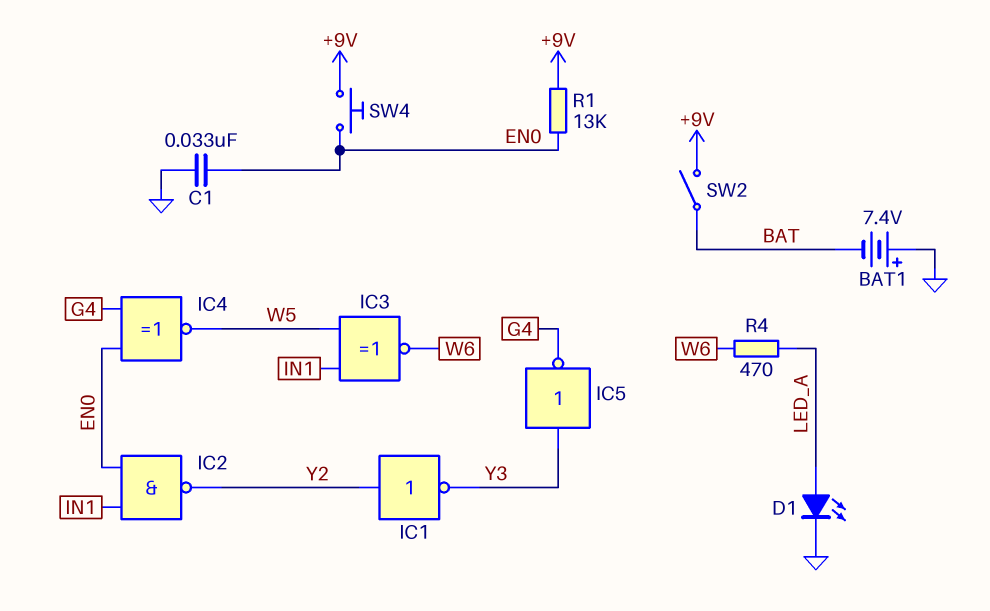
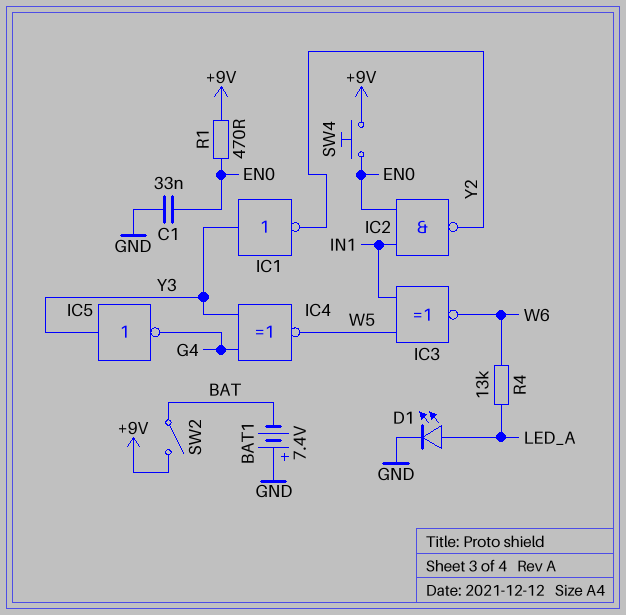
IC1: NOT (in Y2, out Y3) -> NOT (in Y3, out Y2)
IC4: XNOR (in EN0, in G4, out W5) -> XNOR (in G4, in Y3, out W5)
R1: 13k (+9V, EN0) -> 470 (+9V, EN0)
R4: 470 (LED_A, W6) -> 13k (LED_A, W6)

